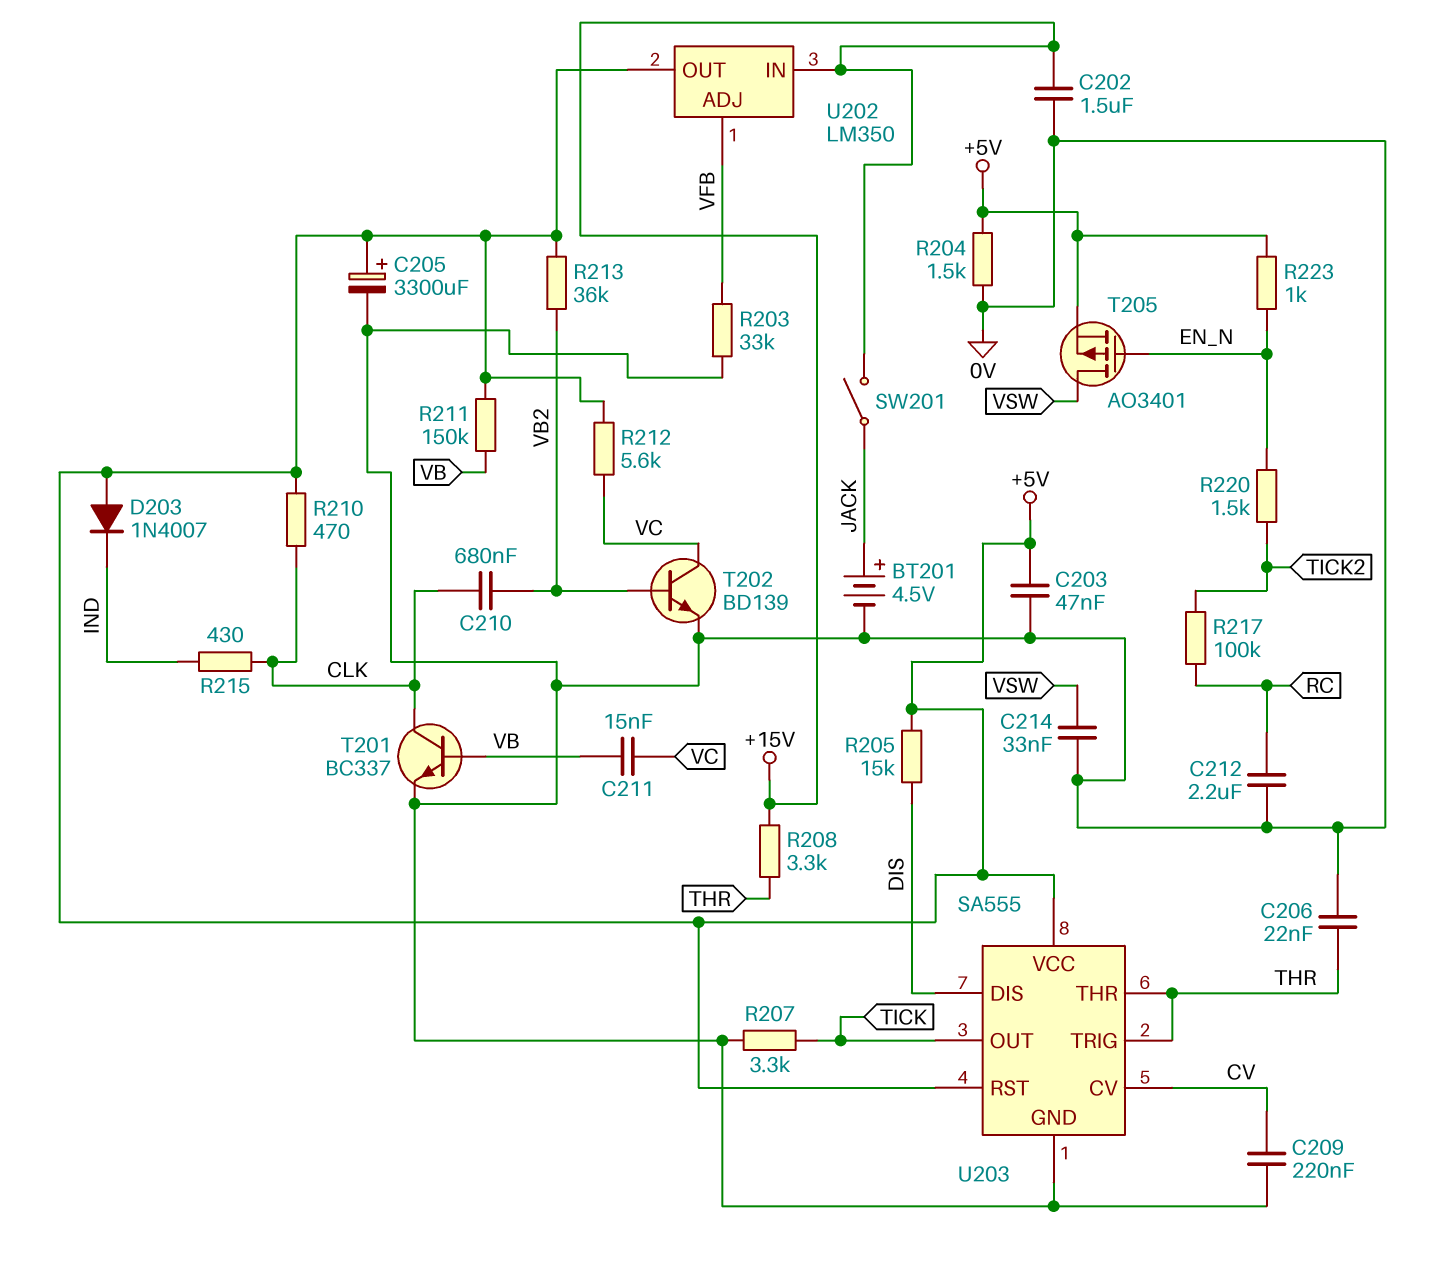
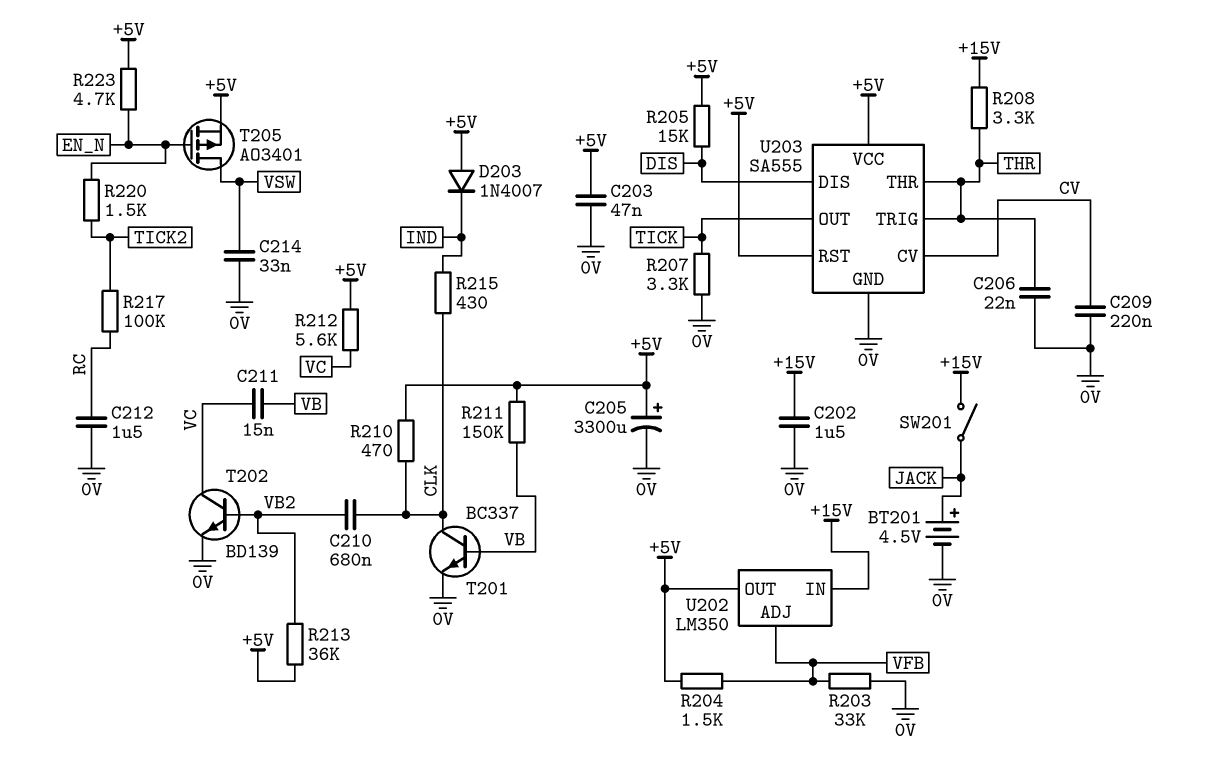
C212: 2.2uF (0V, RC) -> 1.5uF (0V, RC)
R204: 1.5k (+5V, 0V) -> 1.5k (+5V, VFB)
R223: 1k (+5V, EN_N) -> 4.7k (+5V, EN_N)

